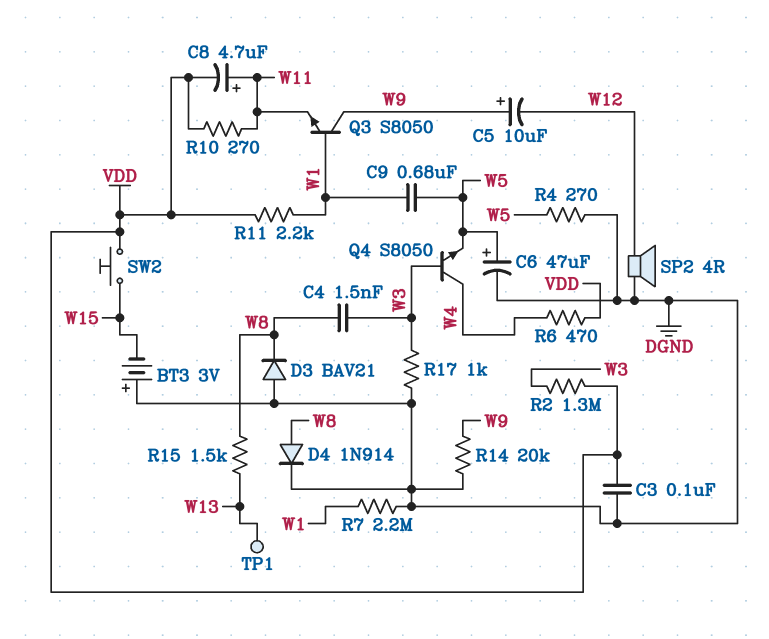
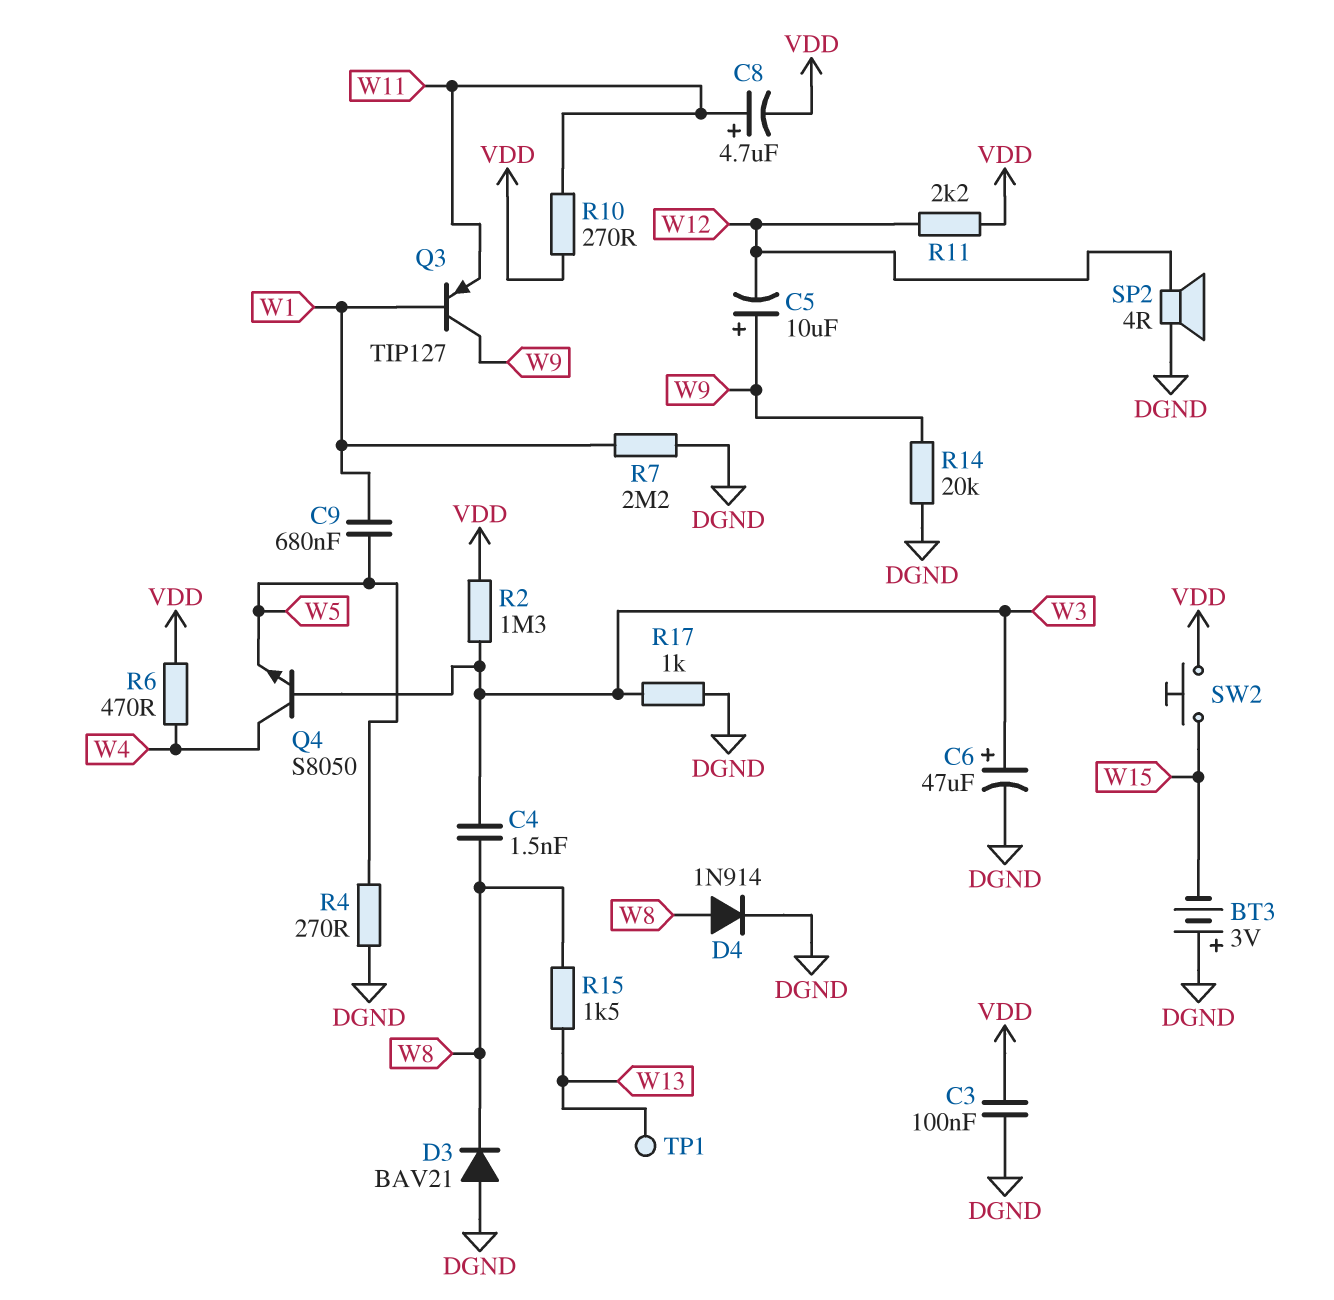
C6: 47uF (plus W5, minus DGND) -> 47uF (plus W3, minus DGND)
Q3: NPN S8050 (B W1, C W9, E W11) -> PNP TIP127 (B W1, C W9, E W11)
R11: 2.2k (VDD, W1) -> 2.2k (VDD, W12)

